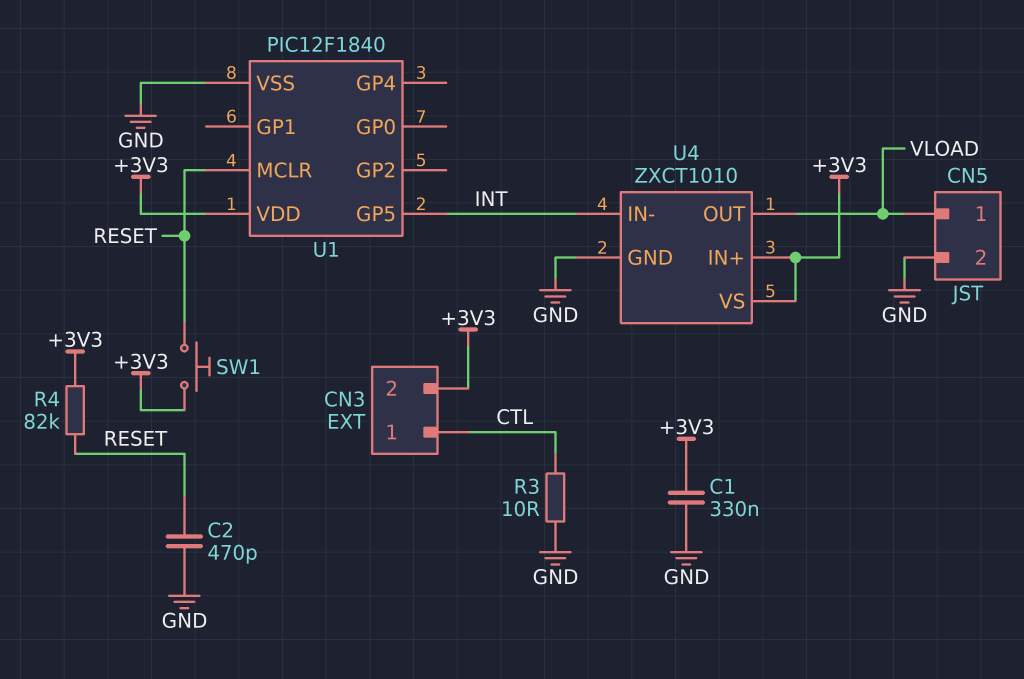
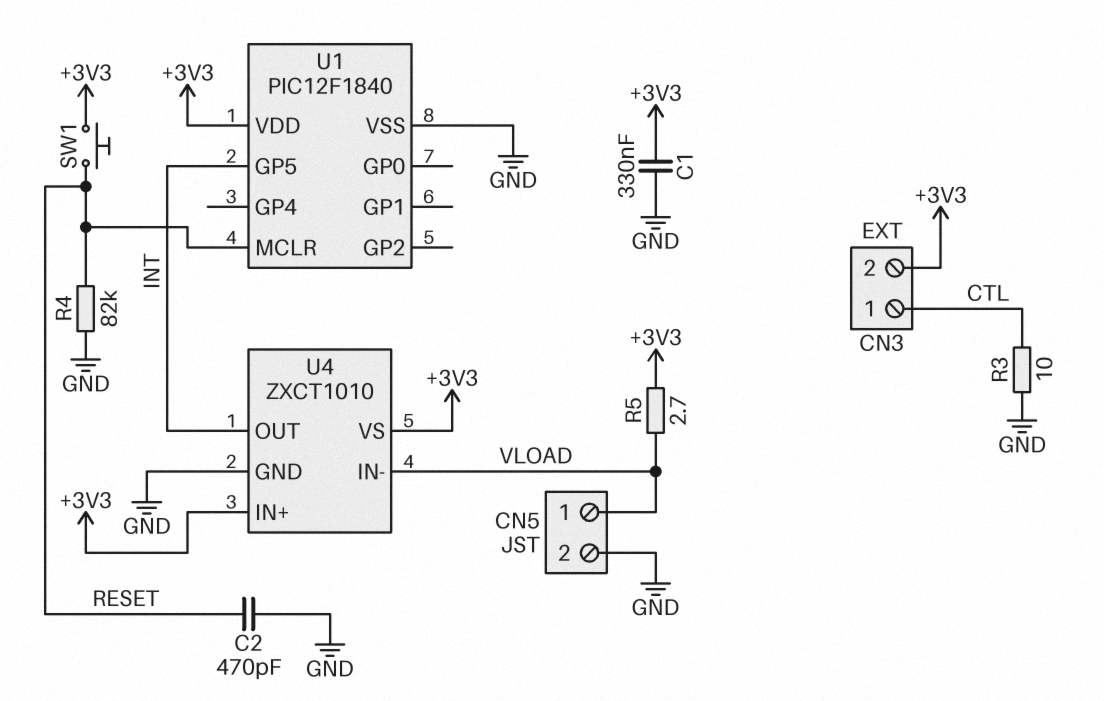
R4: 82k (+3V3, RESET) -> 82k (GND, RESET)
R5: none -> 2.7 (+3V3, VLOAD)
U4 pin IN-: INT -> VLOAD
U4 pin OUT: VLOAD -> INT

